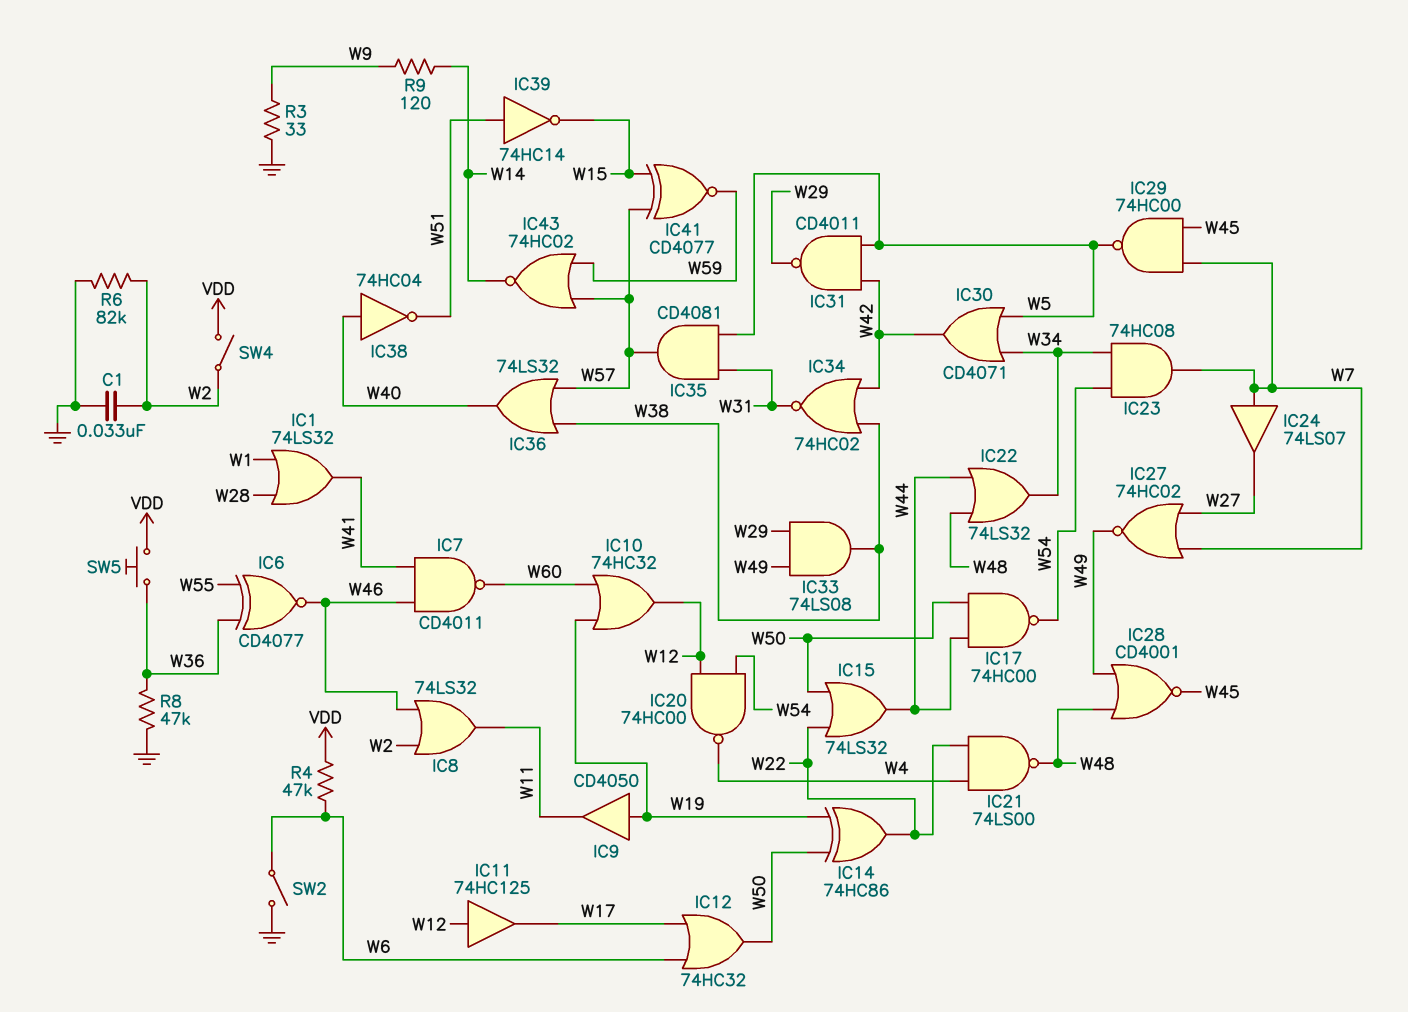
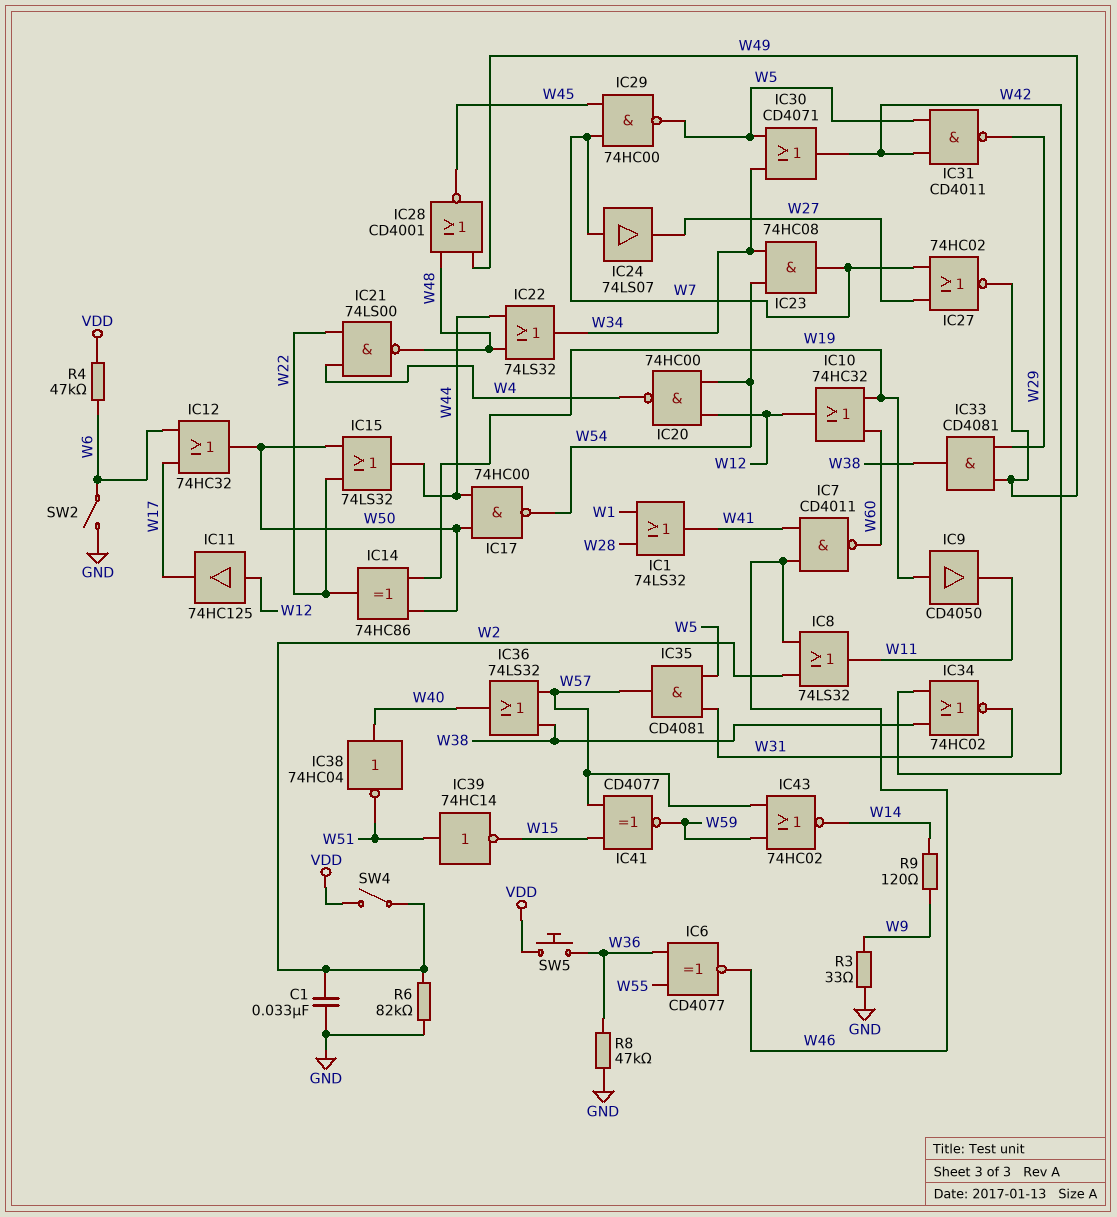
IC33: AND 74LS08 (in W29, in W49, out W38) -> AND CD4081 (in W29, in W49, out W38)

